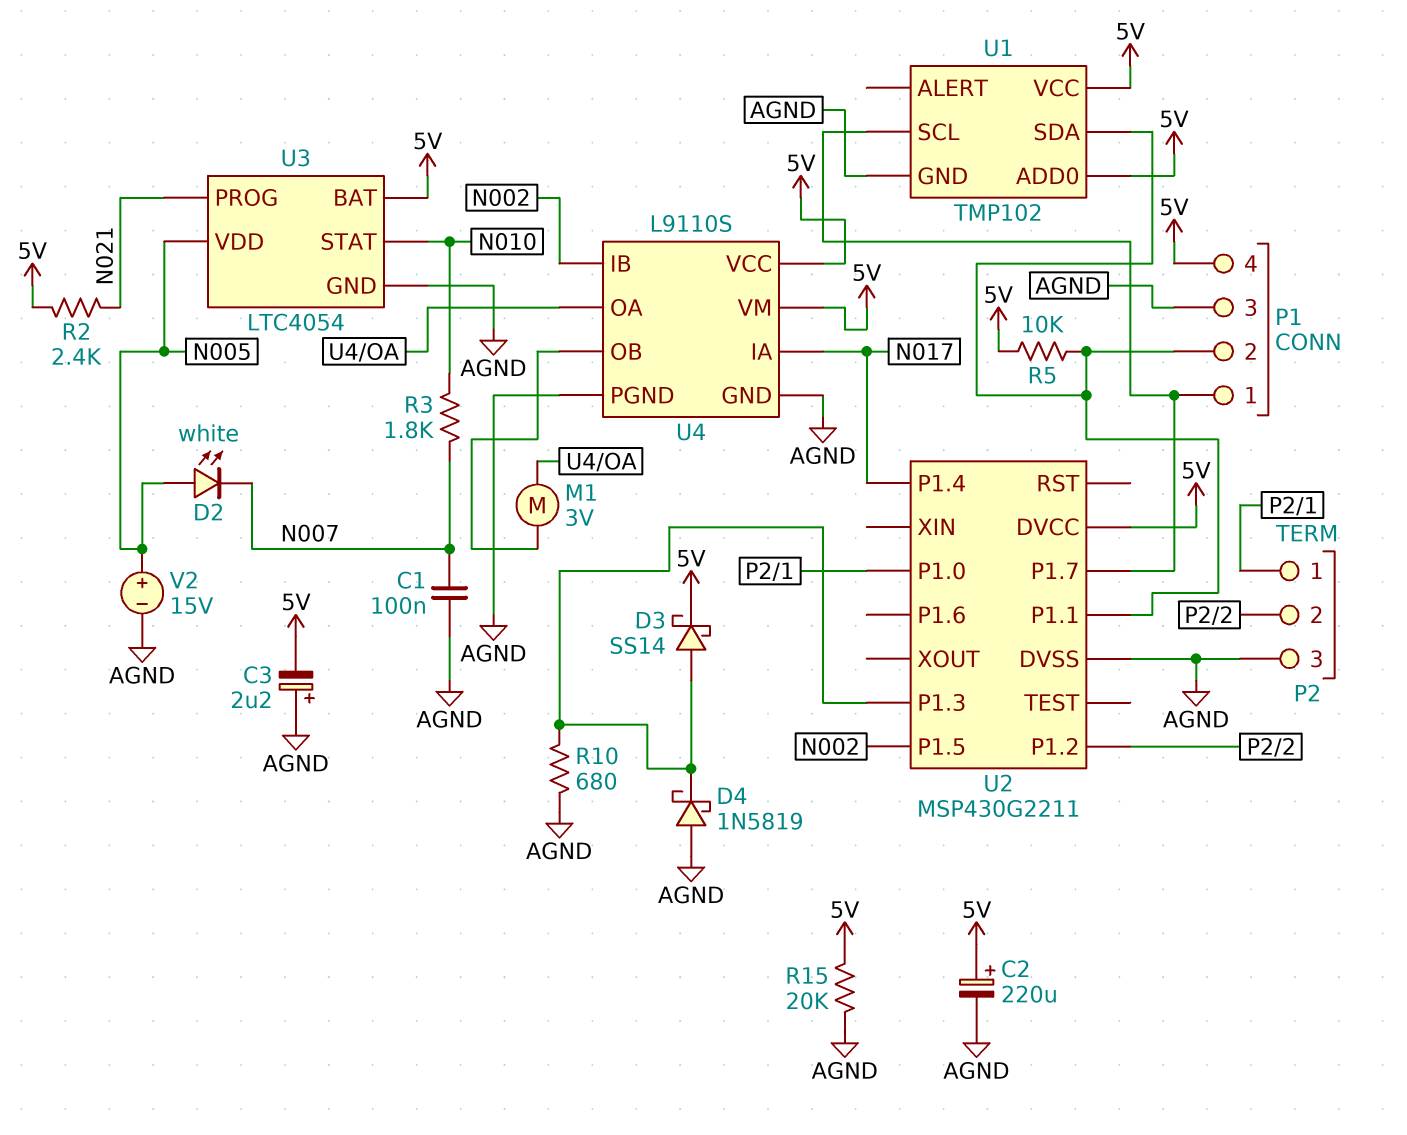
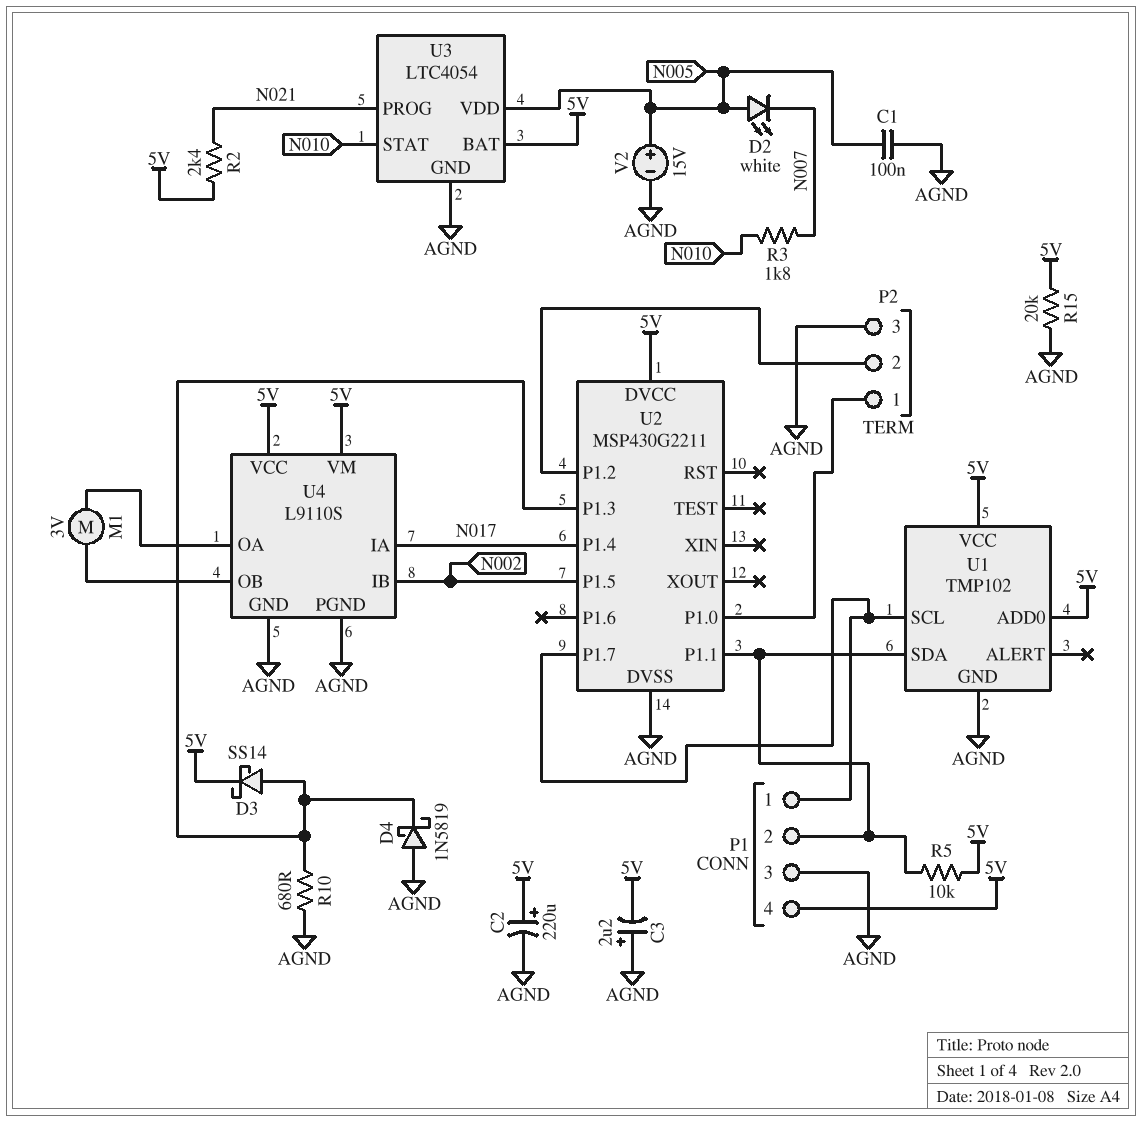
C1: 100nF (AGND, N007) -> 100nF (AGND, N005)

